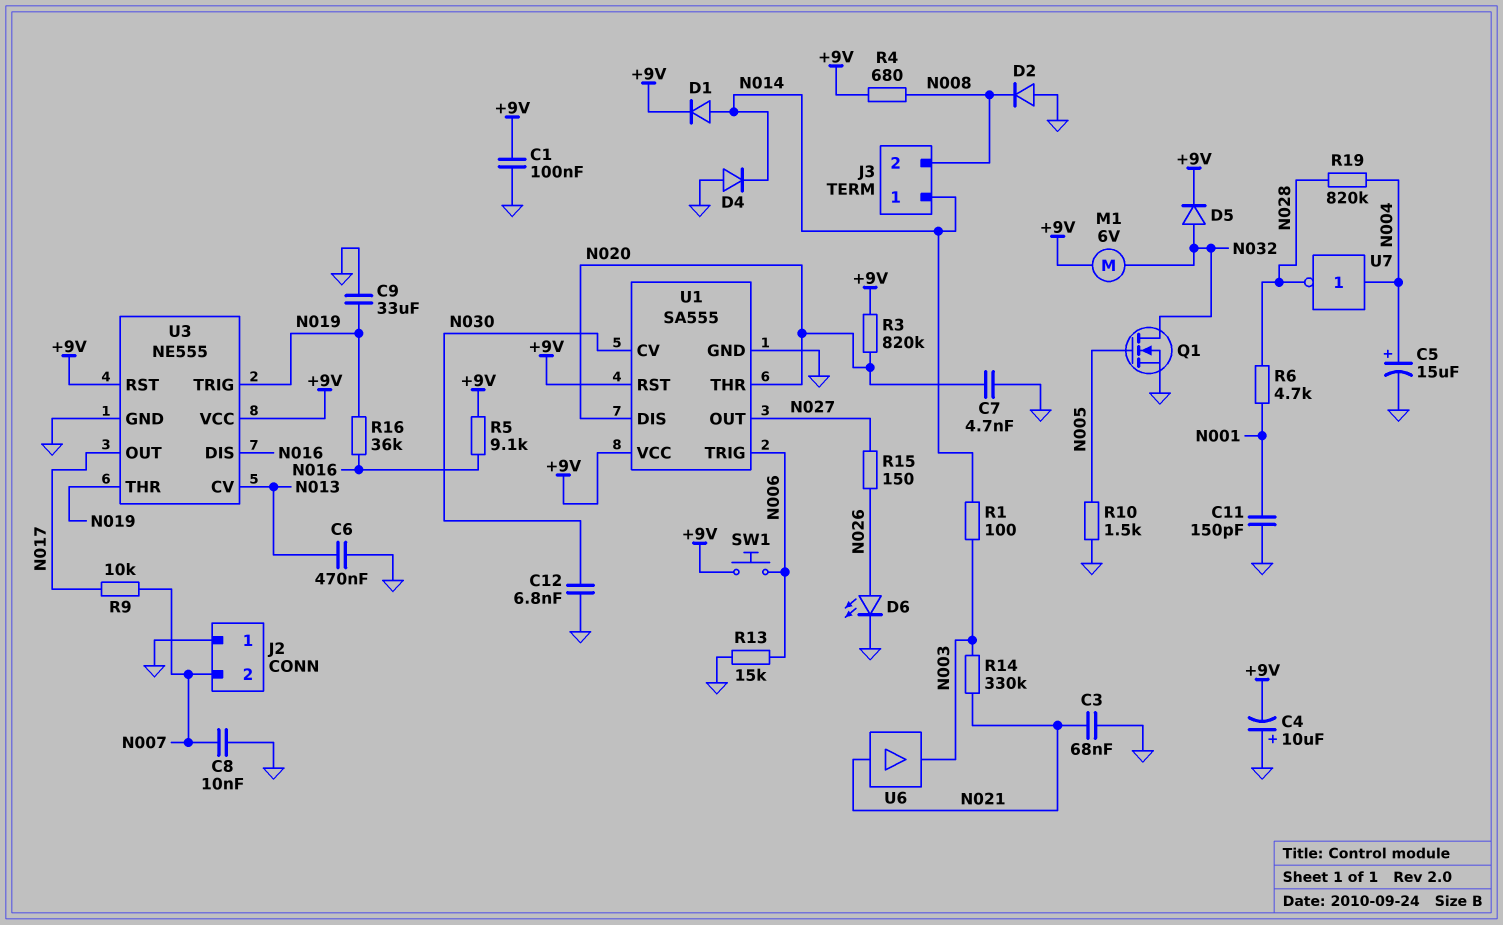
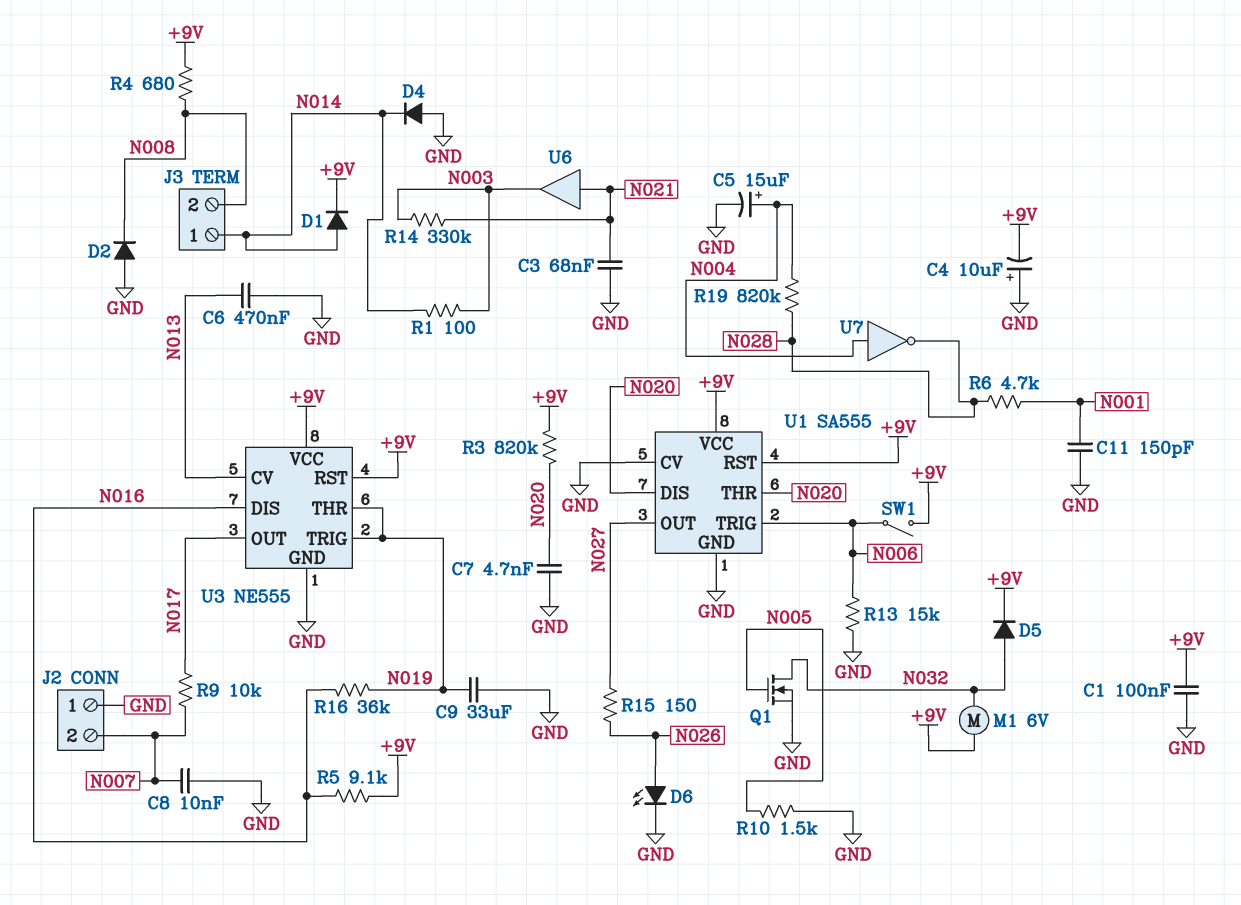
C12: 6.8nF (GND, N030) -> none
SW1: button (+9V, N006) -> switch (+9V, N006)
U1 pin CV: N030 -> GND

